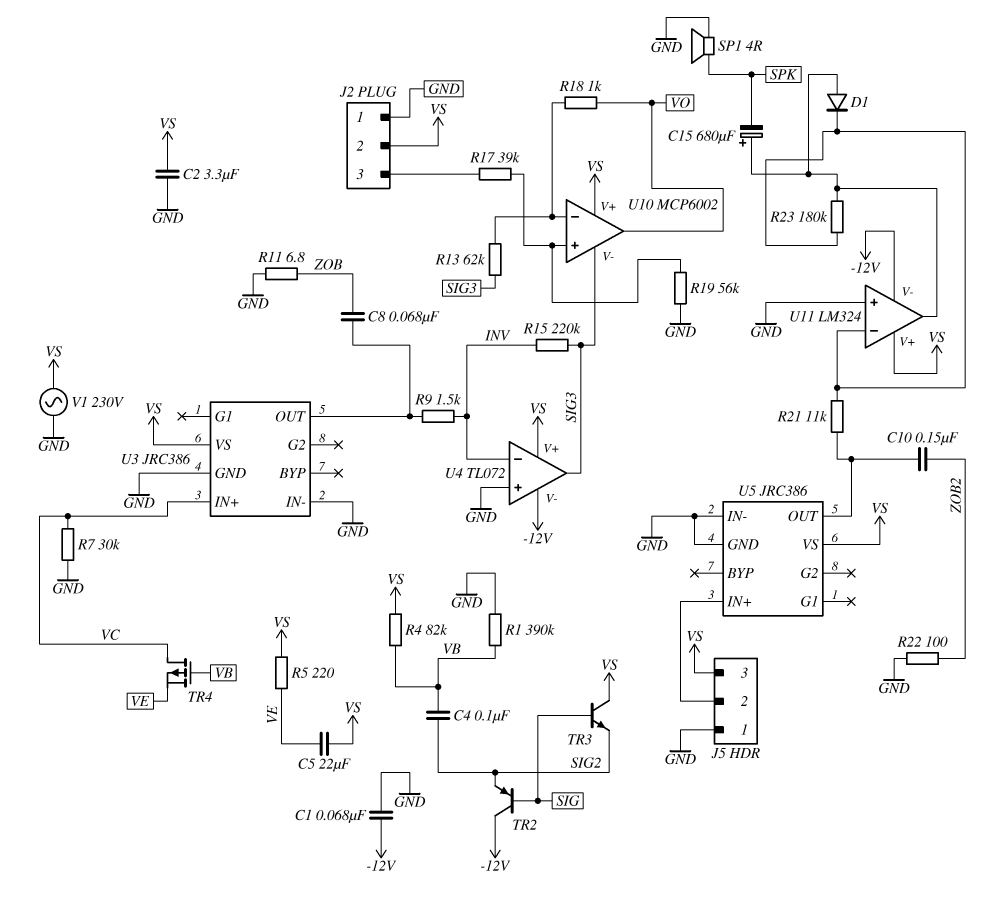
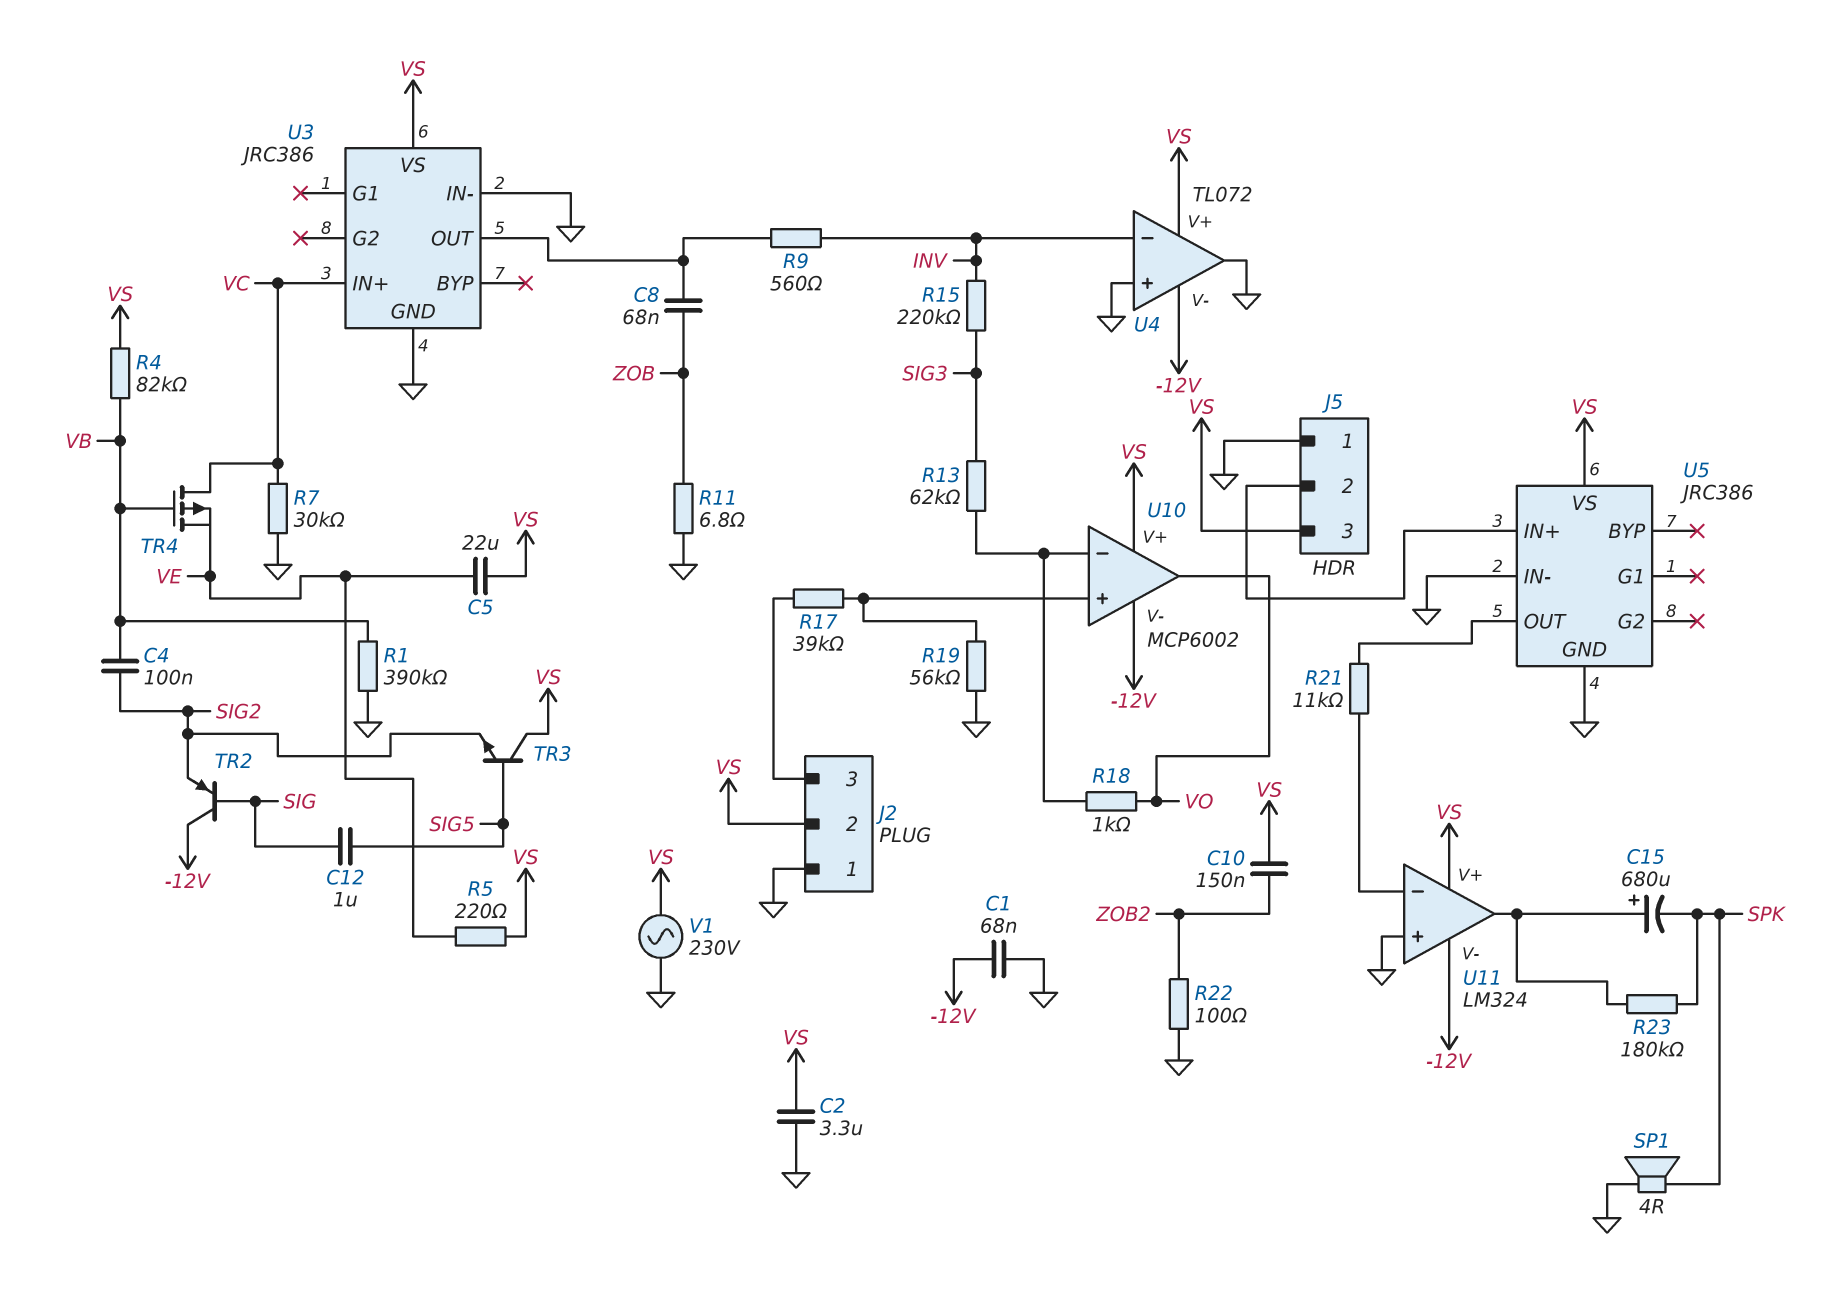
C10: 150nF (U5/OUT, ZOB2) -> 150nF (VS, ZOB2)
C12: none -> 1uF (SIG, SIG5)
D1: diode (A U11/out, K U11/in-) -> none
R9: 1.5k (INV, U3/OUT) -> 560 (INV, U3/OUT)
R23: 180k (U11/in-, U11/out) -> 180k (SPK, U11/out)
TR3: NPN (B SIG, C VS, E SIG2) -> NPN (B SIG5, C VS, E SIG2)
U4 pin out: SIG3 -> GND
U10 pin V-: SIG3 -> -12V

